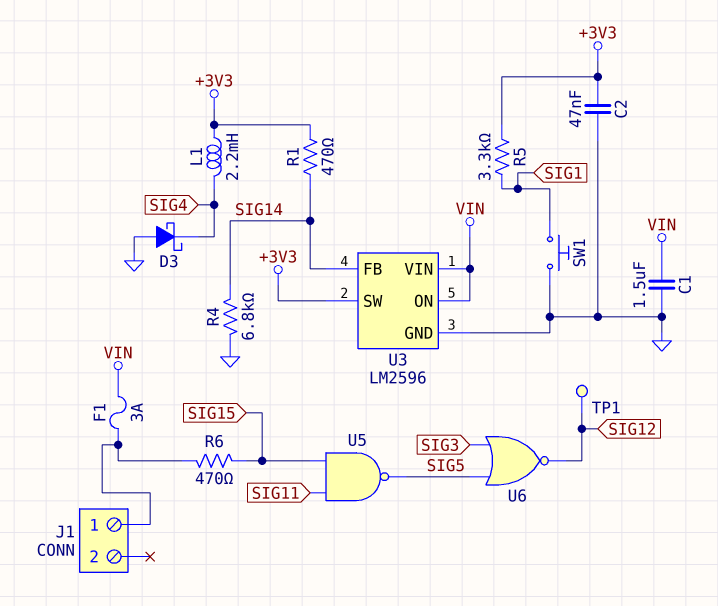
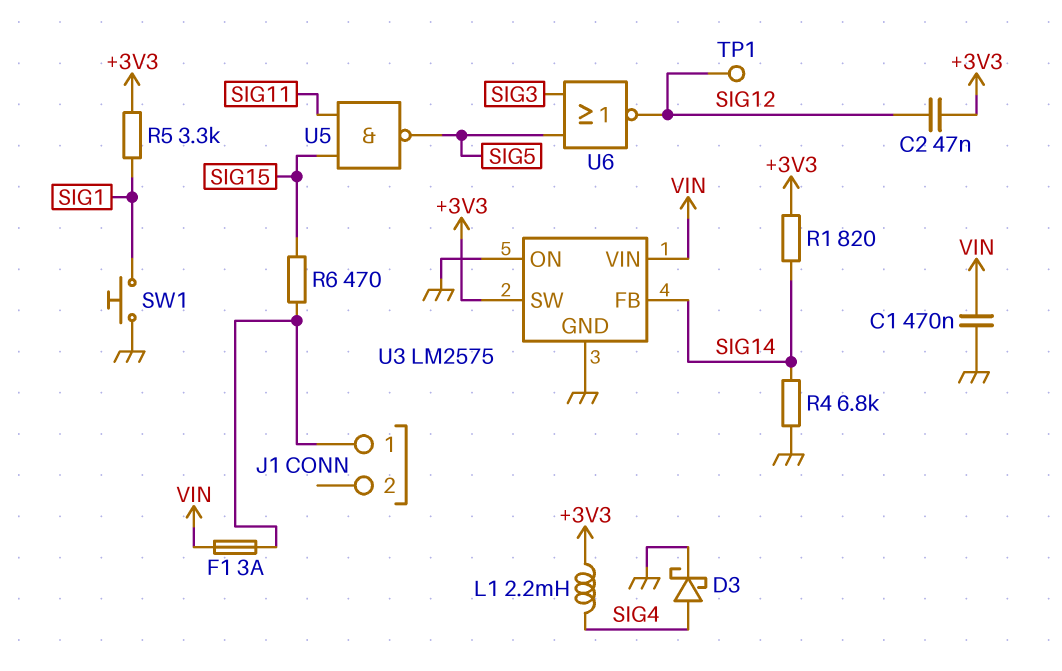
C1: 1.5uF (GND, VIN) -> 470nF (GND, VIN)
C2: 47nF (+3V3, GND) -> 47nF (+3V3, SIG12)
D3: schottky (A GND, K SIG4) -> schottky (A SIG4, K GND)
R1: 470 (+3V3, SIG14) -> 820 (+3V3, SIG14)
U3: LM2596 -> LM2575
U3 pin ON: VIN -> GND

